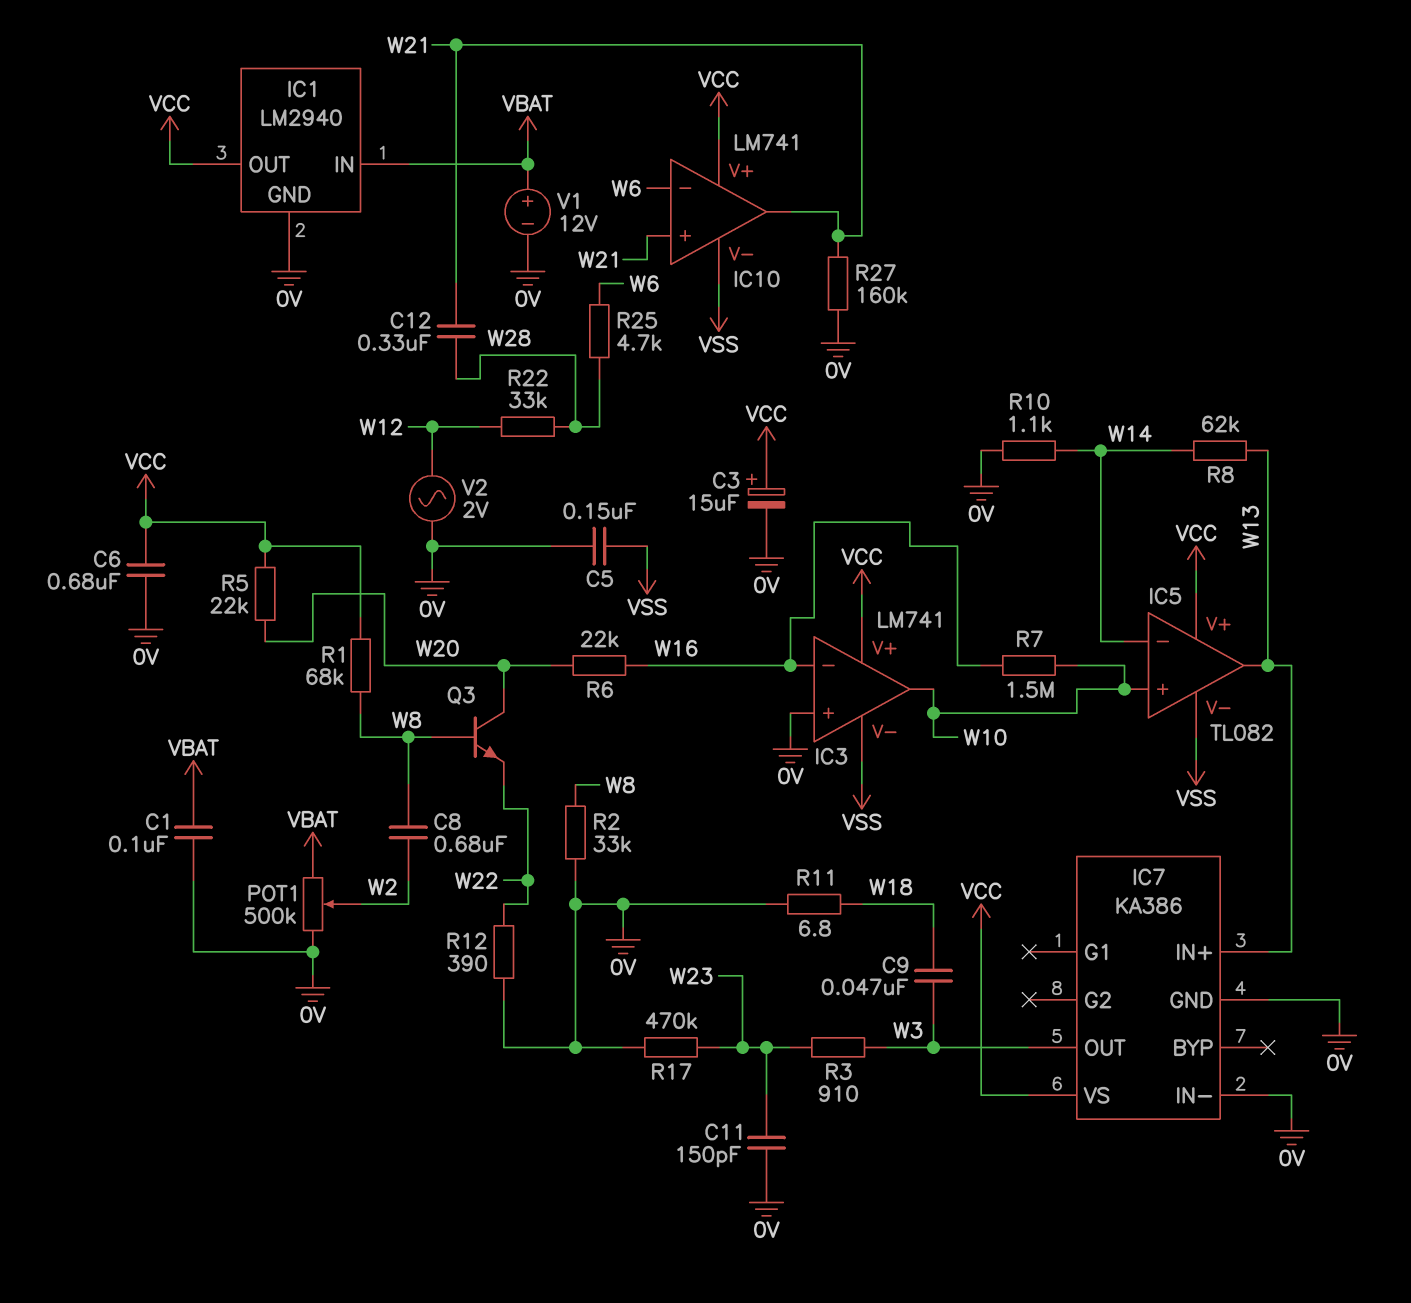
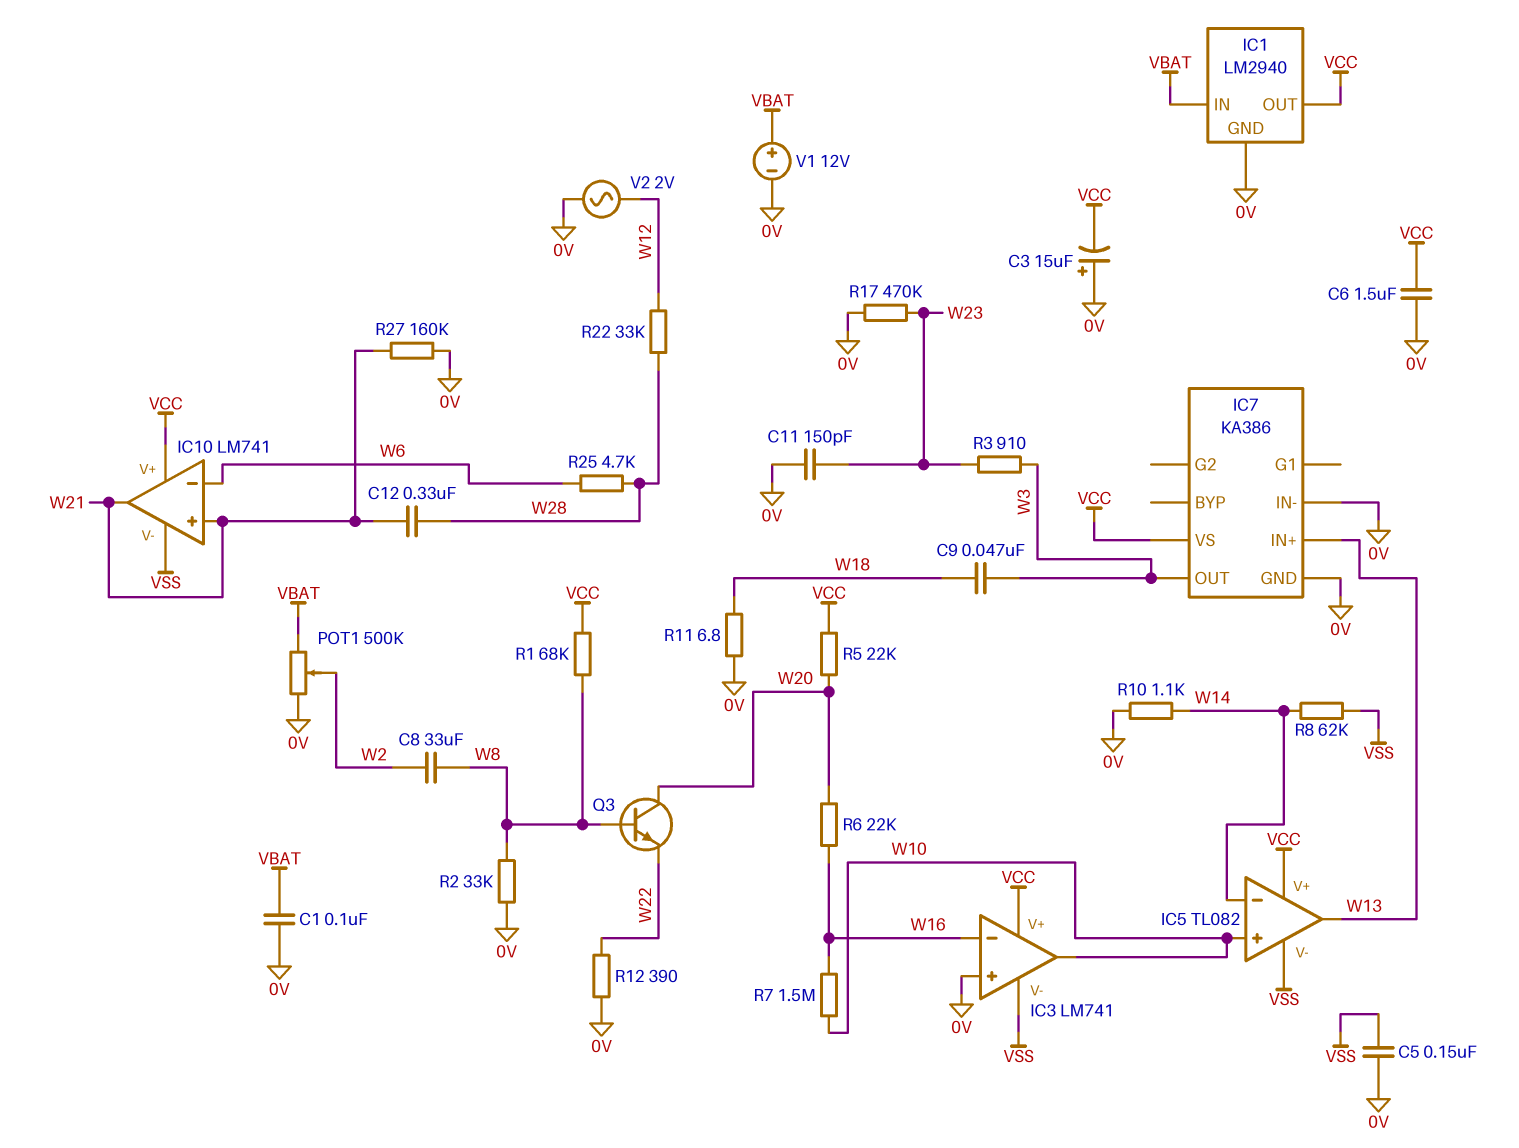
C3: 15uF (plus VCC, minus 0V) -> 15uF (plus 0V, minus VCC)
C6: 680nF (0V, VCC) -> 1.5uF (0V, VCC)
C8: 680nF (W2, W8) -> 33uF (W2, W8)
R8: 62k (W13, W14) -> 62k (VSS, W14)

